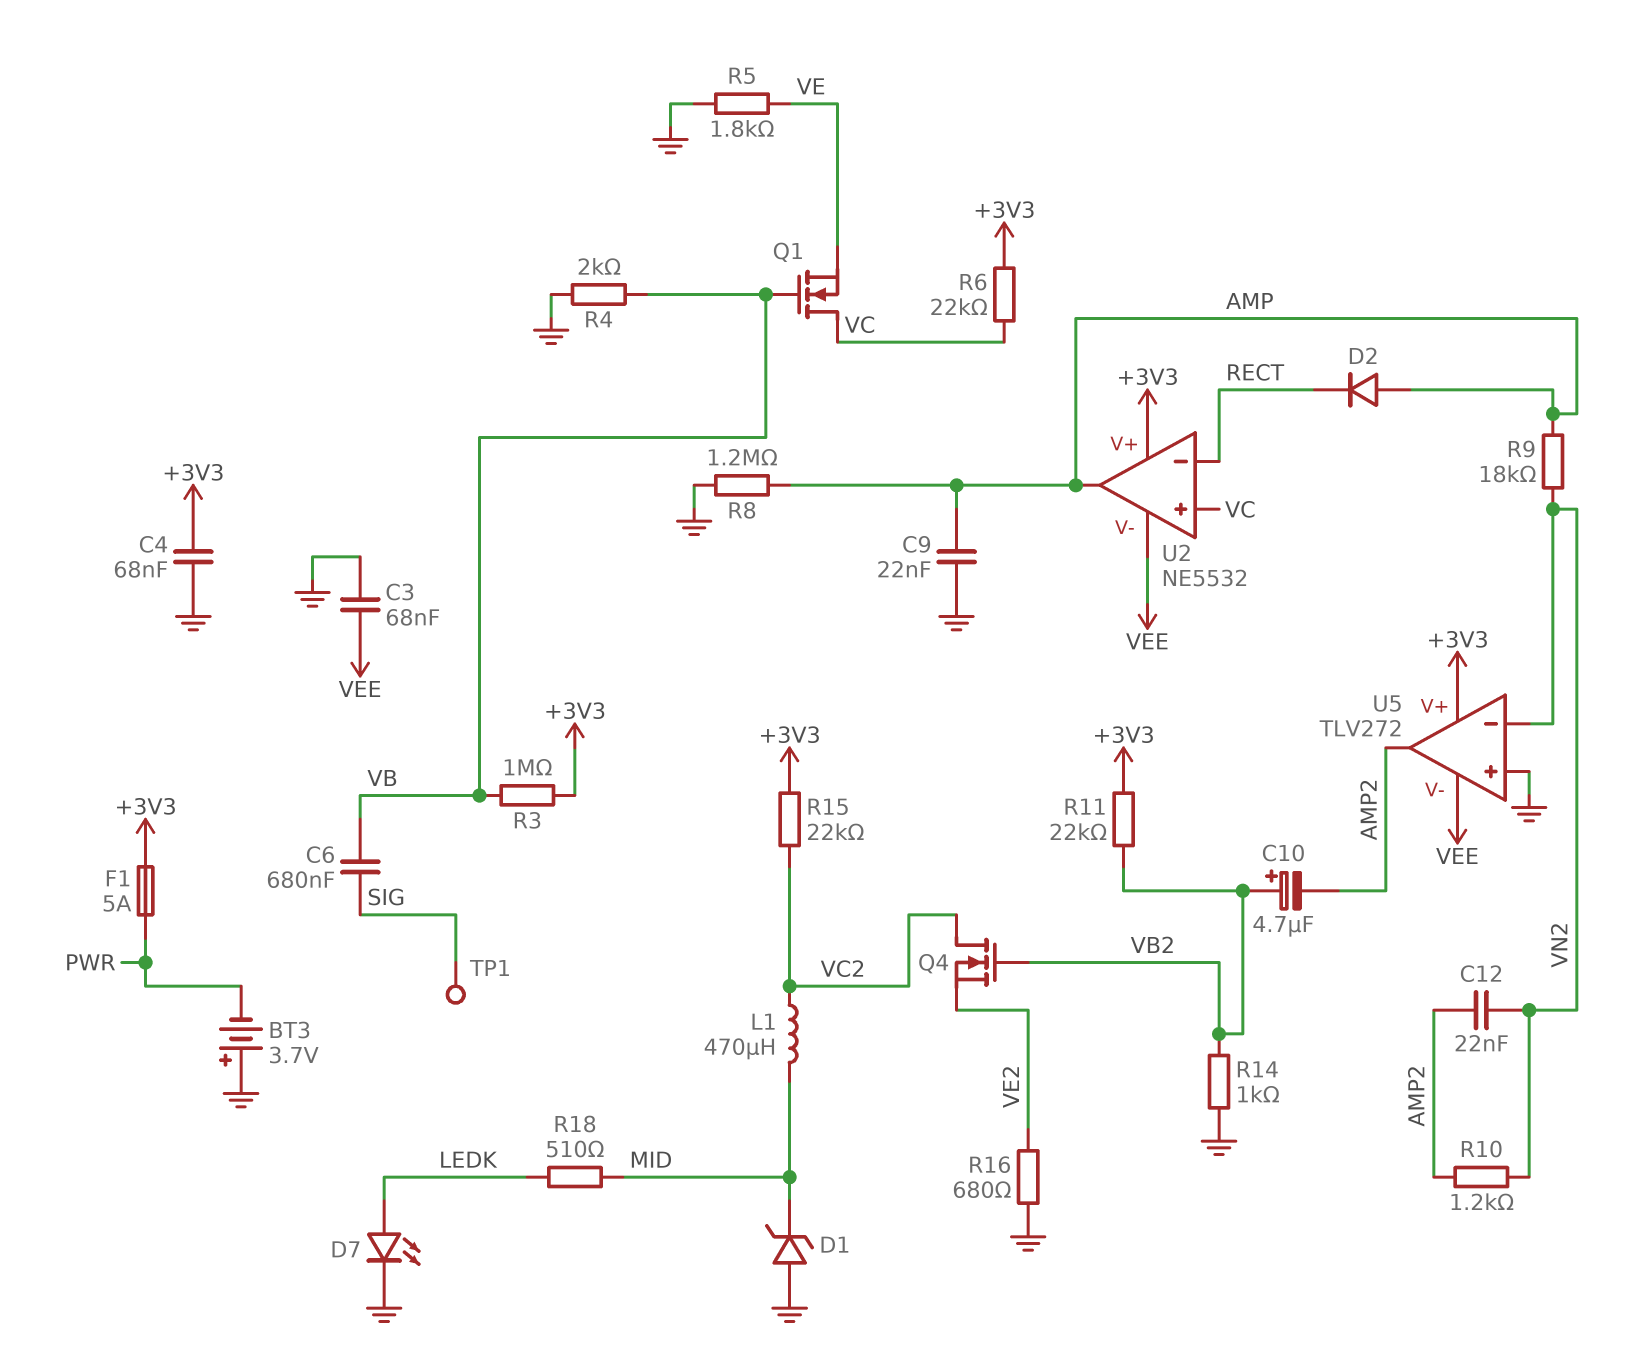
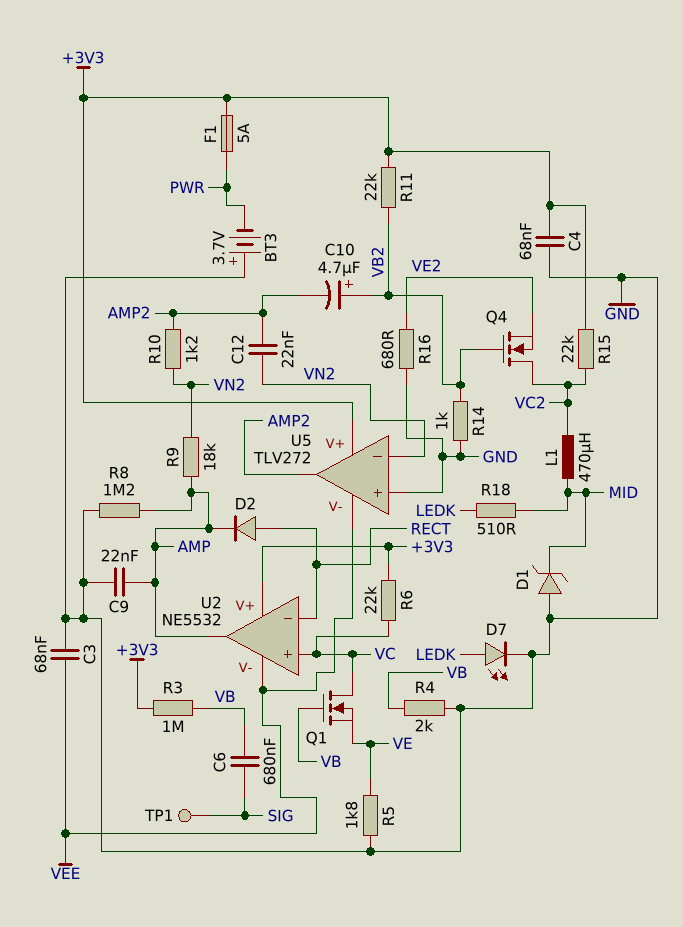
D2: diode (A AMP, K RECT) -> diode (A RECT, K AMP)

